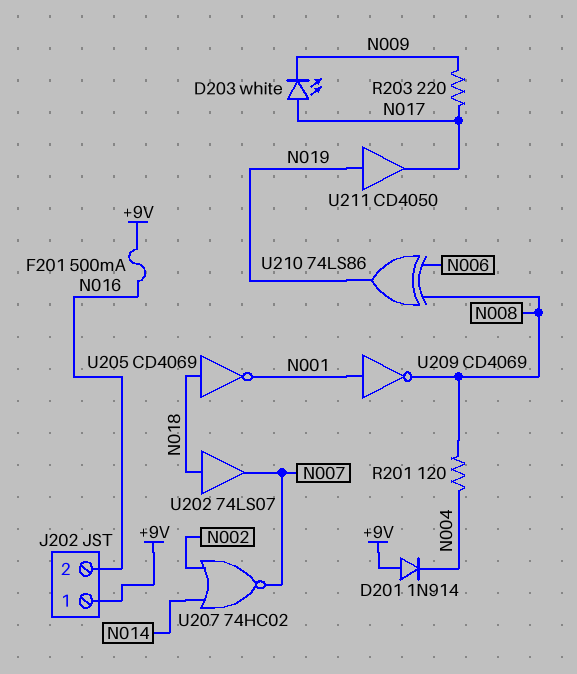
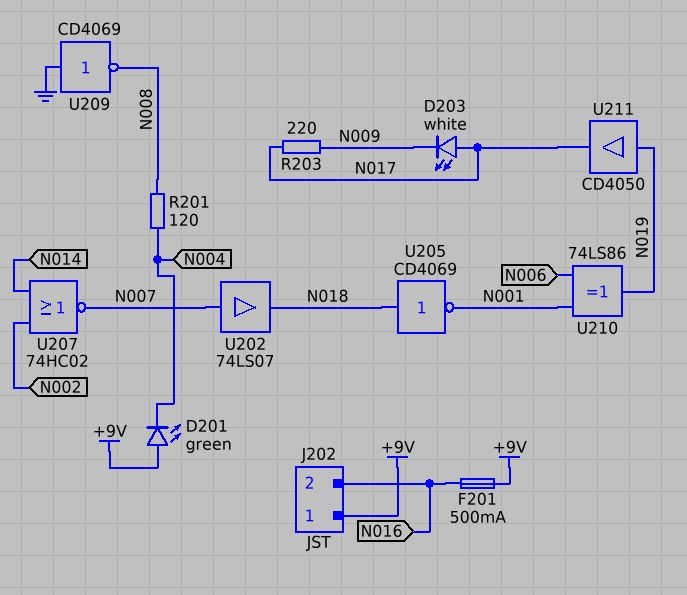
D201: diode 1N914 (A +9V, K N004) -> LED green (A +9V, K N004)
U202: buffer 74LS07 (in N018, out N007) -> buffer 74LS07 (in N007, out N018)
U209: NOT CD4069 (in N001, out N008) -> NOT CD4069 (in GND, out N008)
U210: XOR 74LS86 (in N006, in N008, out N019) -> XOR 74LS86 (in N001, in N006, out N019)

